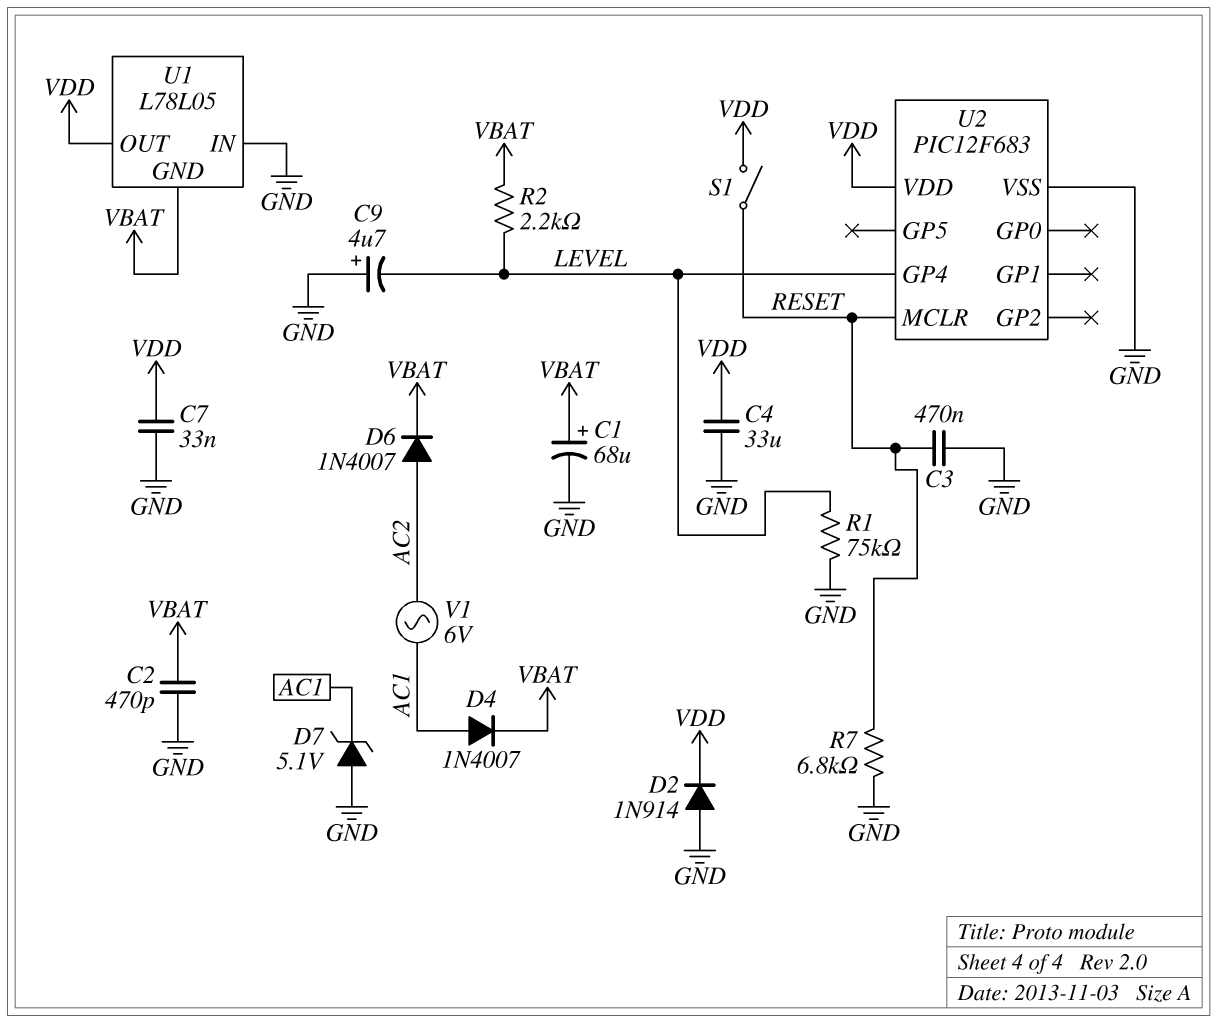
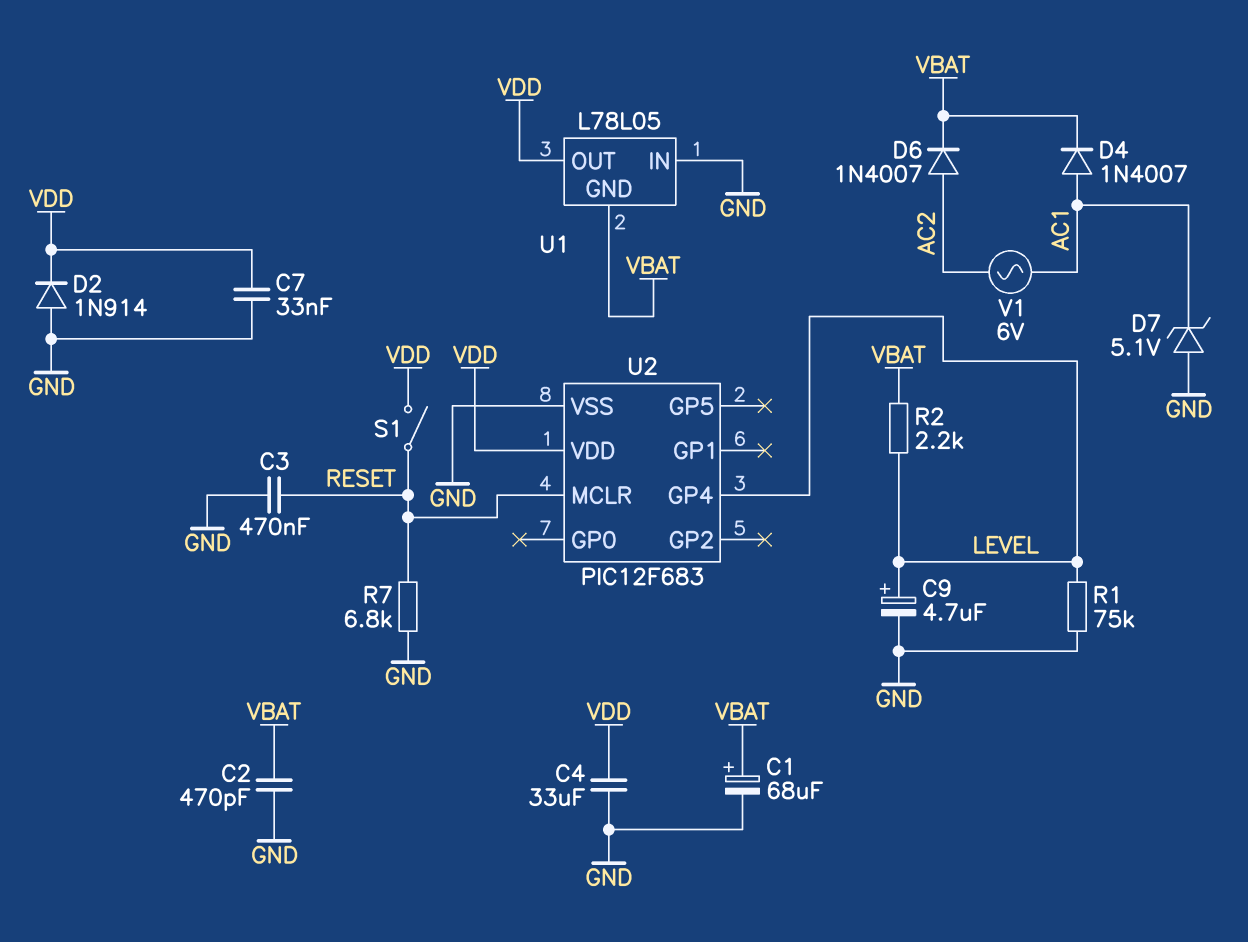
C9: 4.7uF (plus GND, minus LEVEL) -> 4.7uF (plus LEVEL, minus GND)

